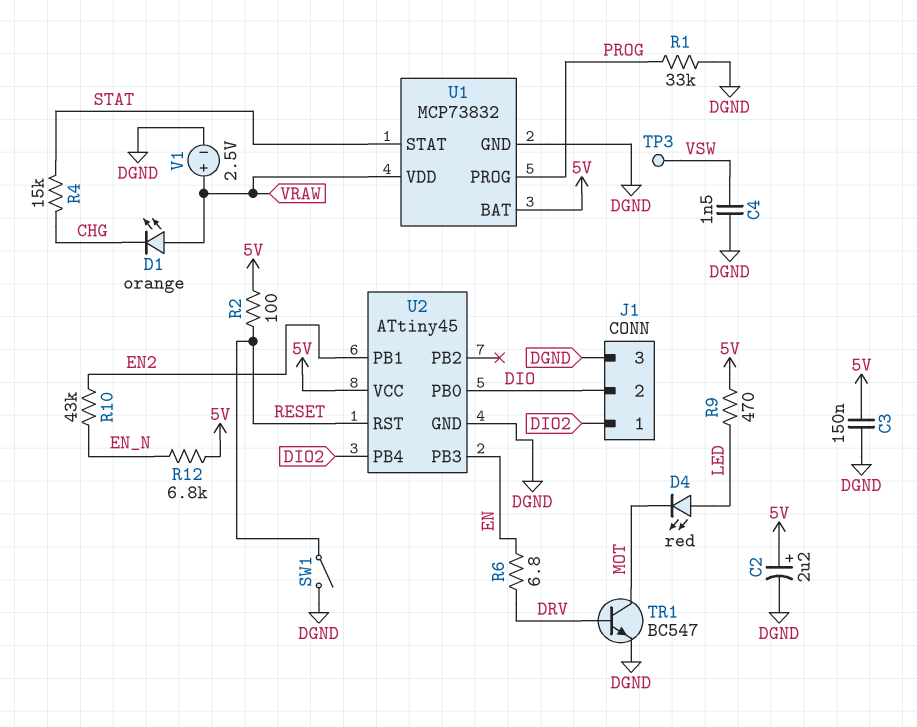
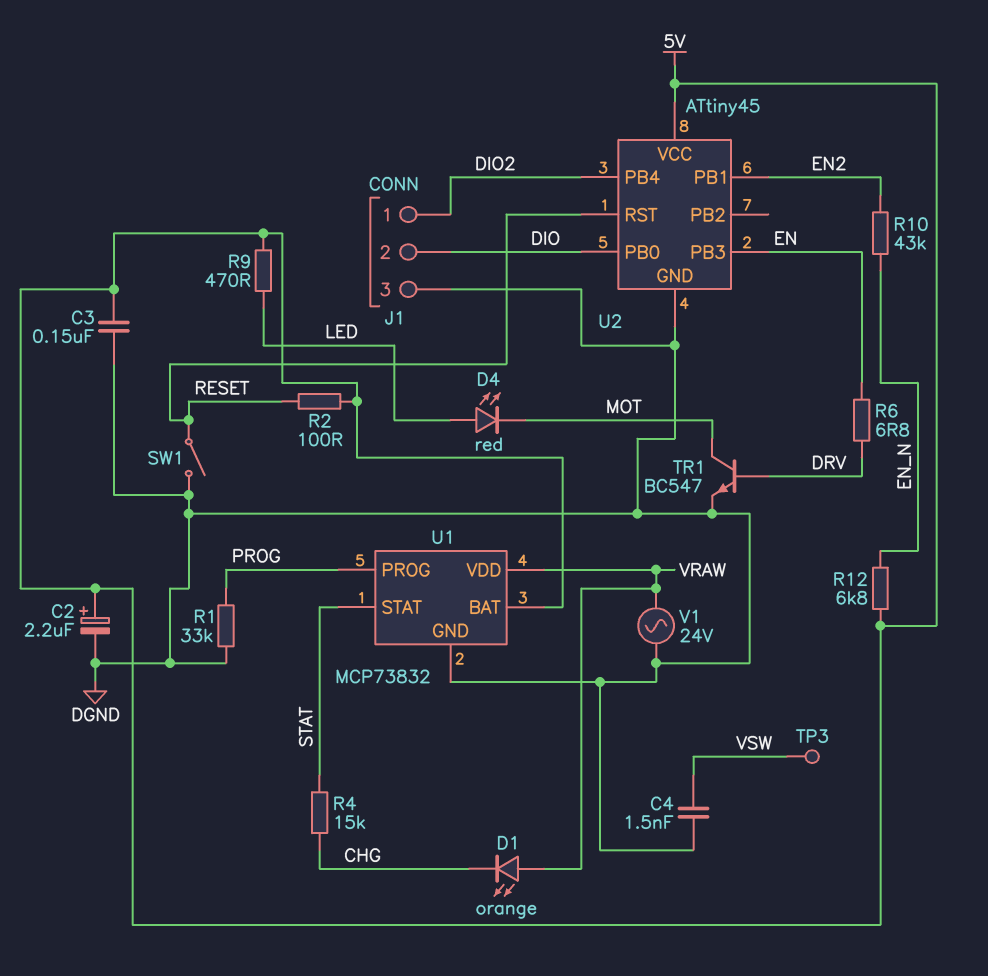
V1: 2.5V (plus VRAW, minus DGND) -> AC 24V (DGND, VRAW)

